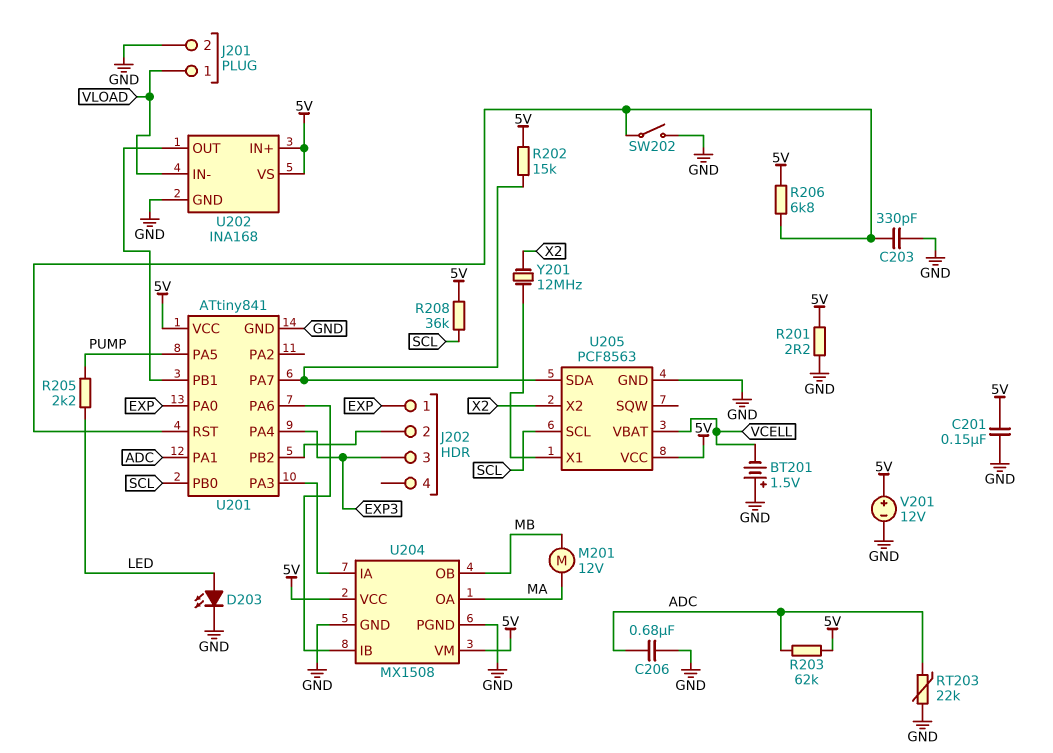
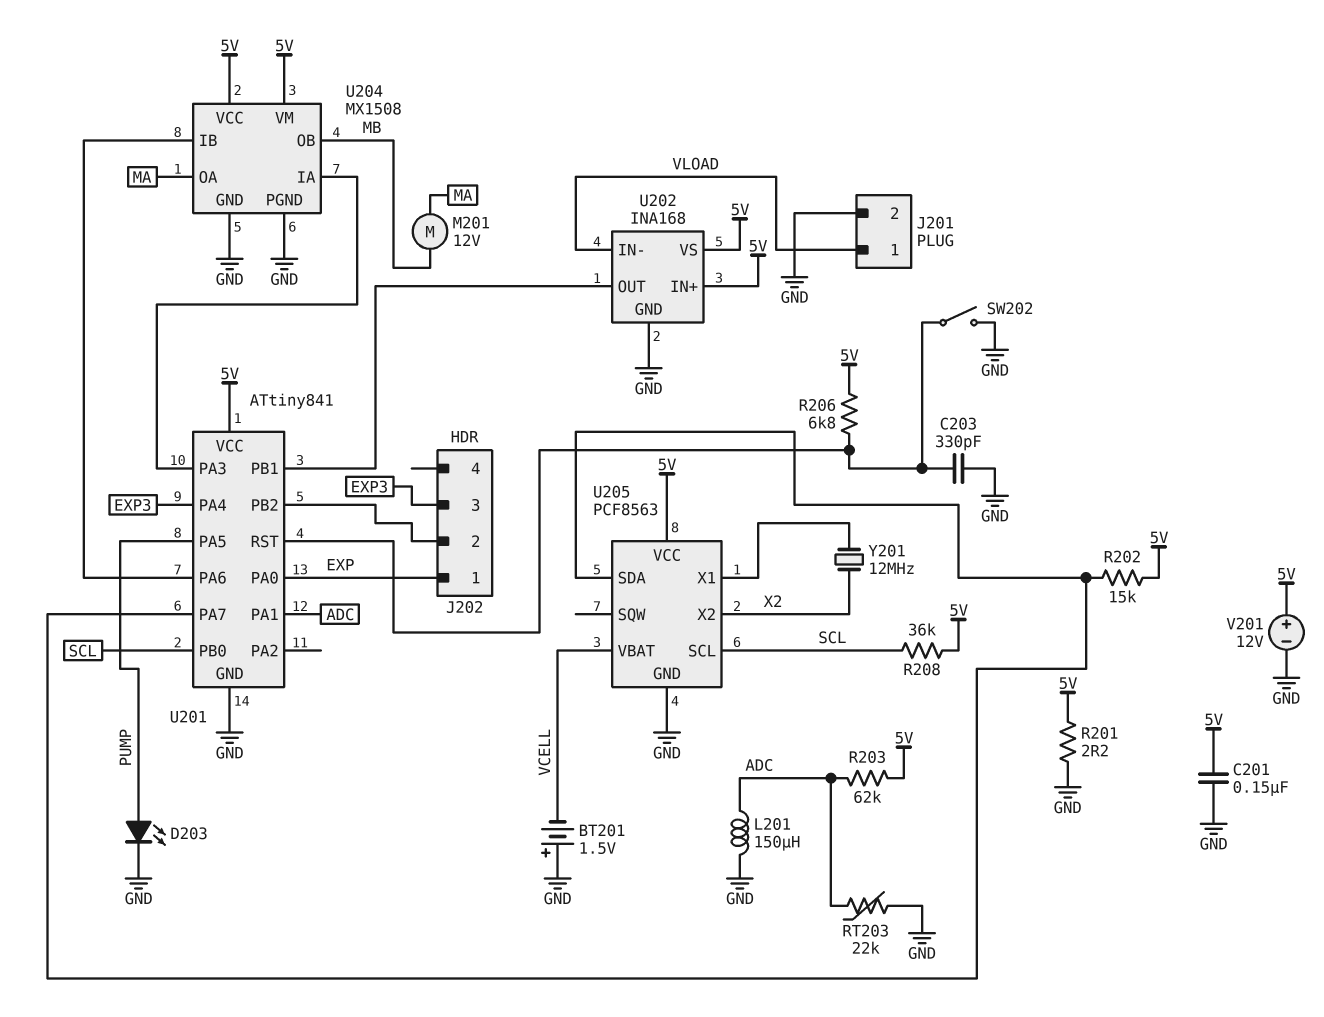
C206: 680nF (ADC, GND) -> none
D203: LED (A LED, K GND) -> LED (A PUMP, K GND)
L201: none -> 150uH (ADC, GND)
R205: 2.2k (LED, PUMP) -> none

